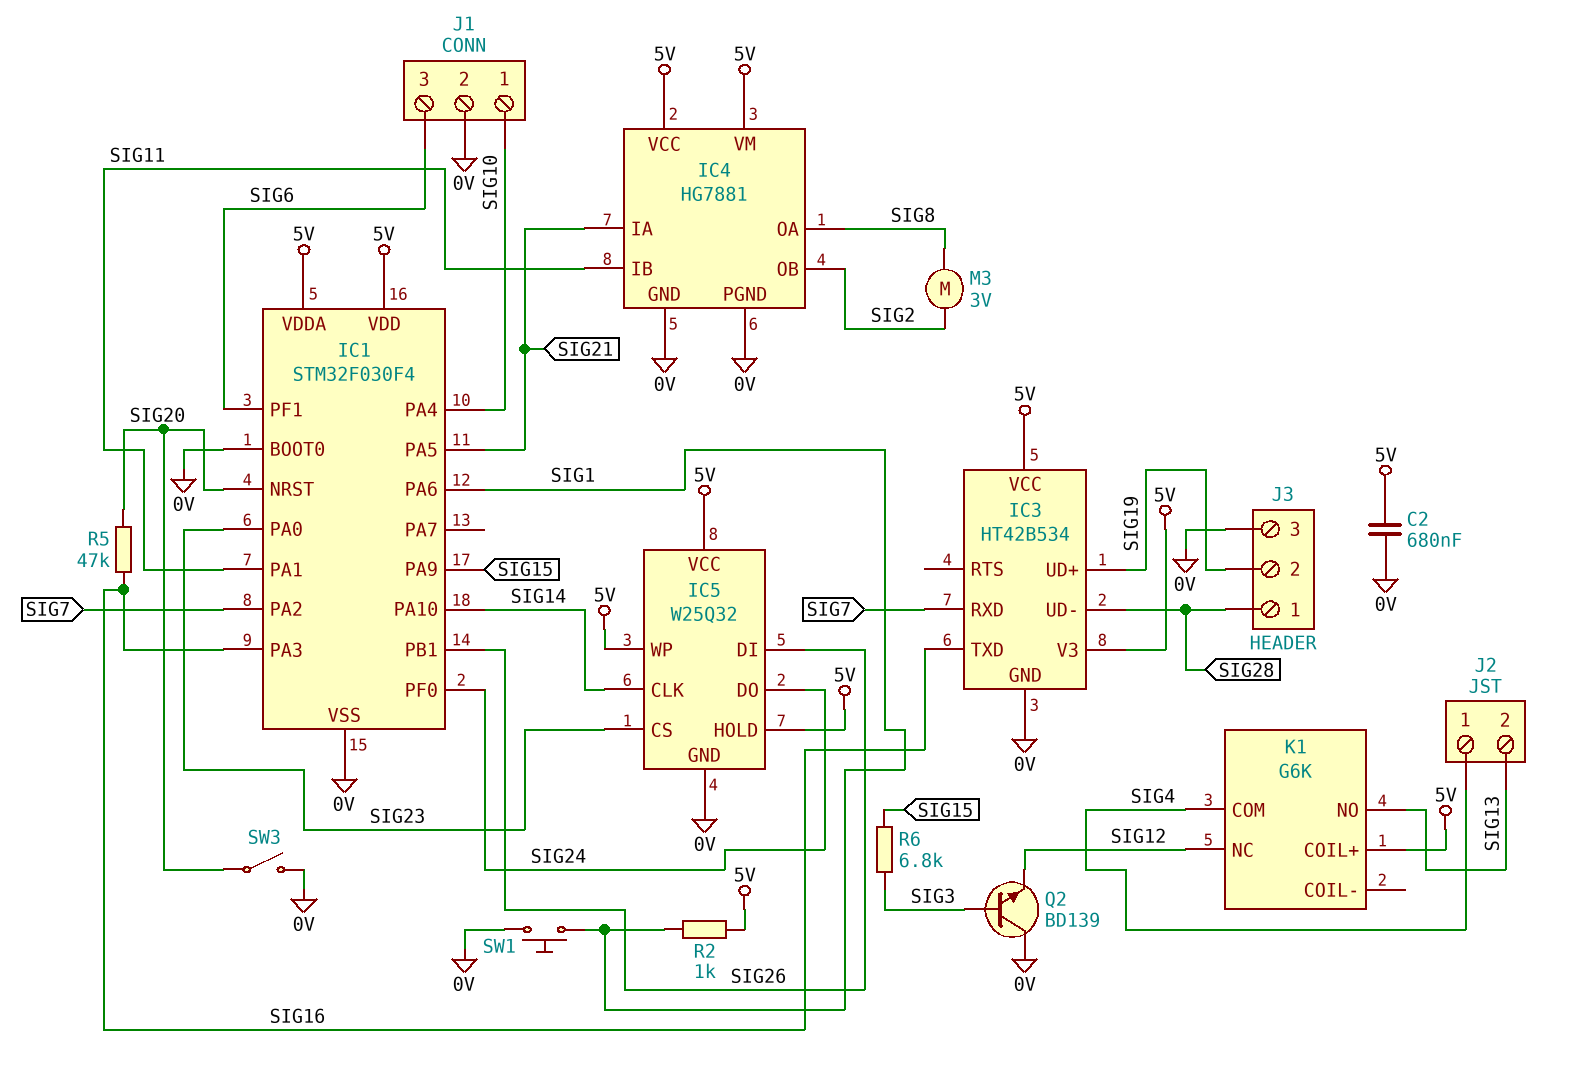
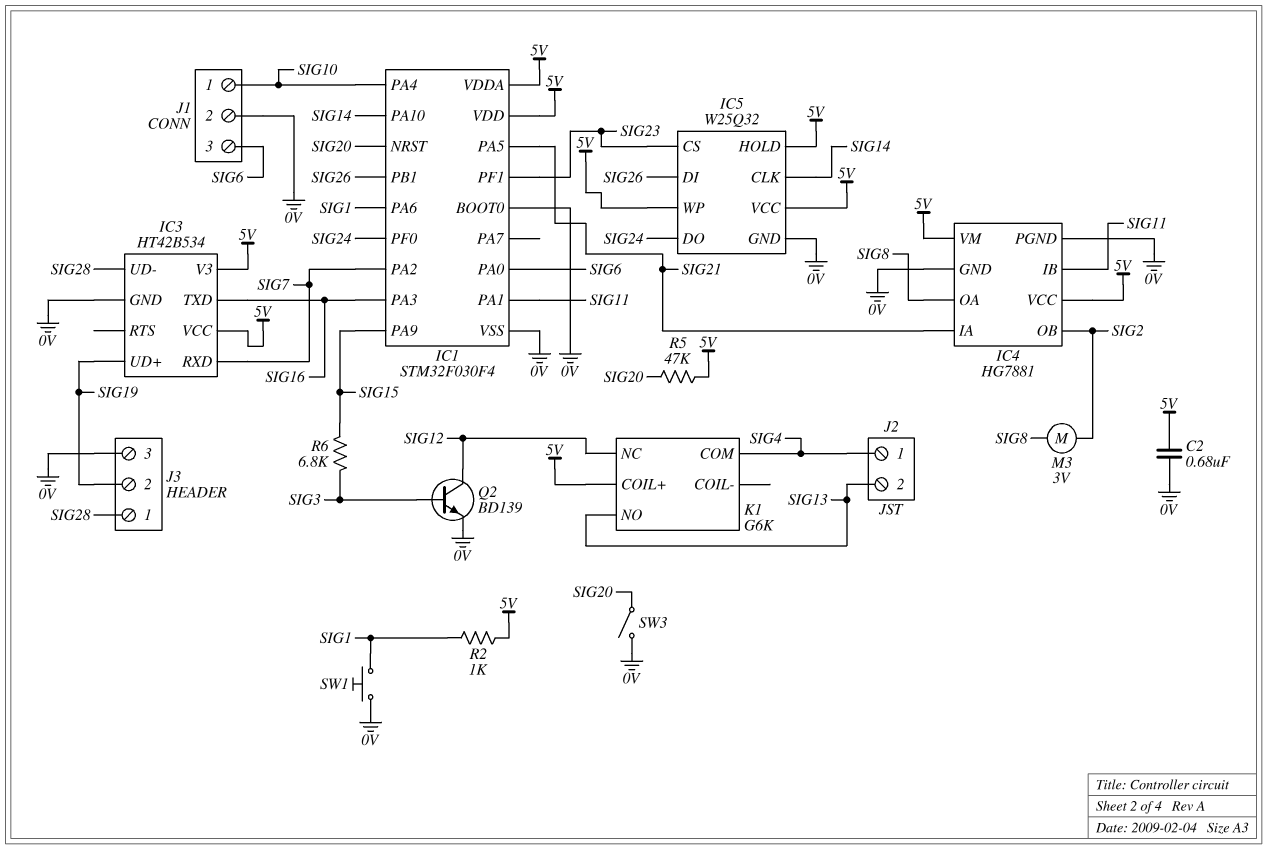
IC1 pin PA0: SIG23 -> SIG6
IC1 pin PF1: SIG6 -> SIG23
Q2: NPN BD139 (B SIG3, C 0V, E SIG12) -> NPN BD139 (B SIG3, C SIG12, E 0V)
R5: 47k (SIG16, SIG20) -> 47k (5V, SIG20)

